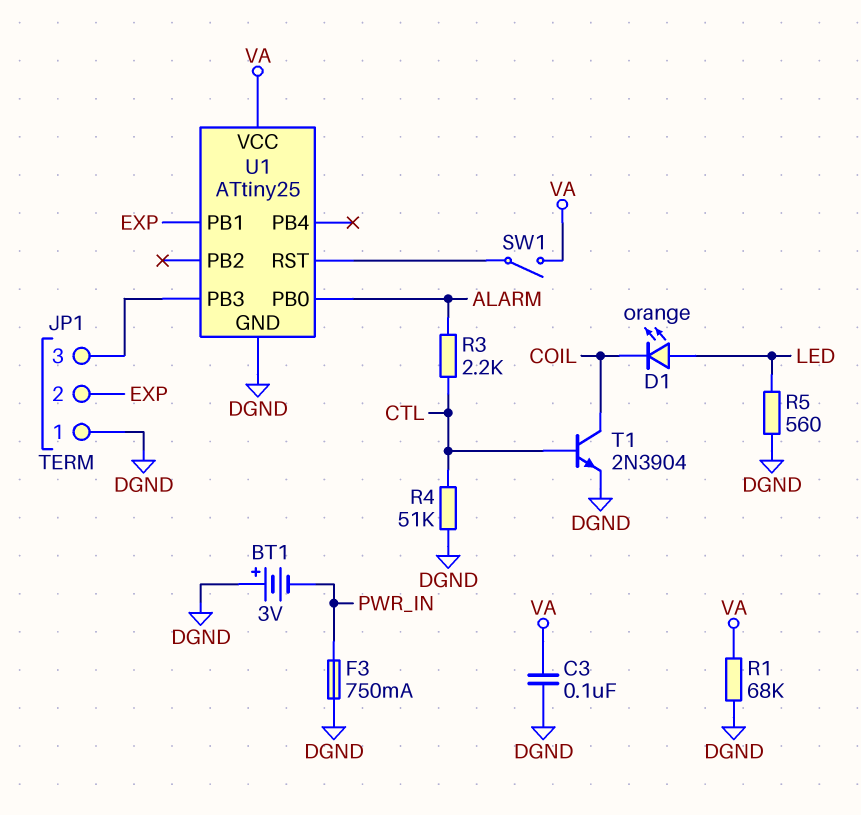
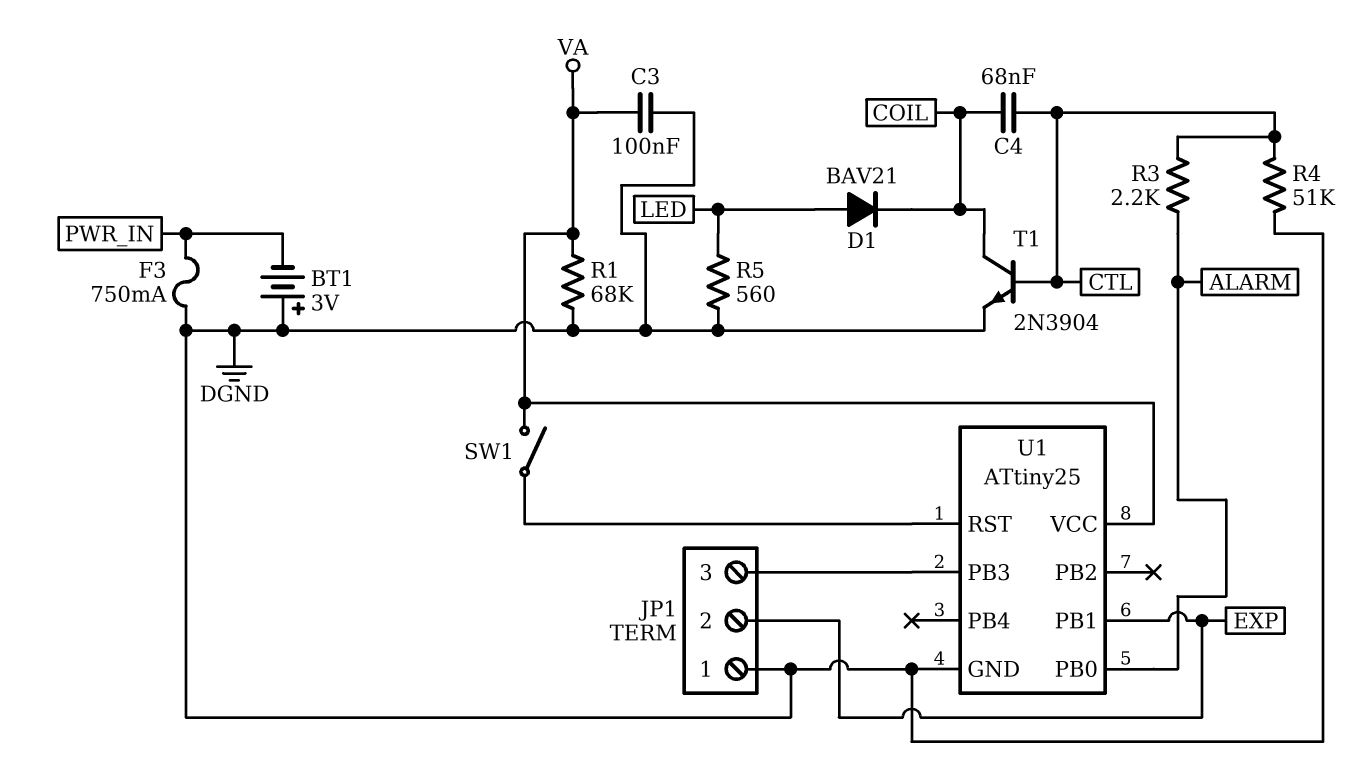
C4: none -> 68nF (COIL, CTL)
D1: LED orange (A LED, K COIL) -> diode BAV21 (A LED, K COIL)

